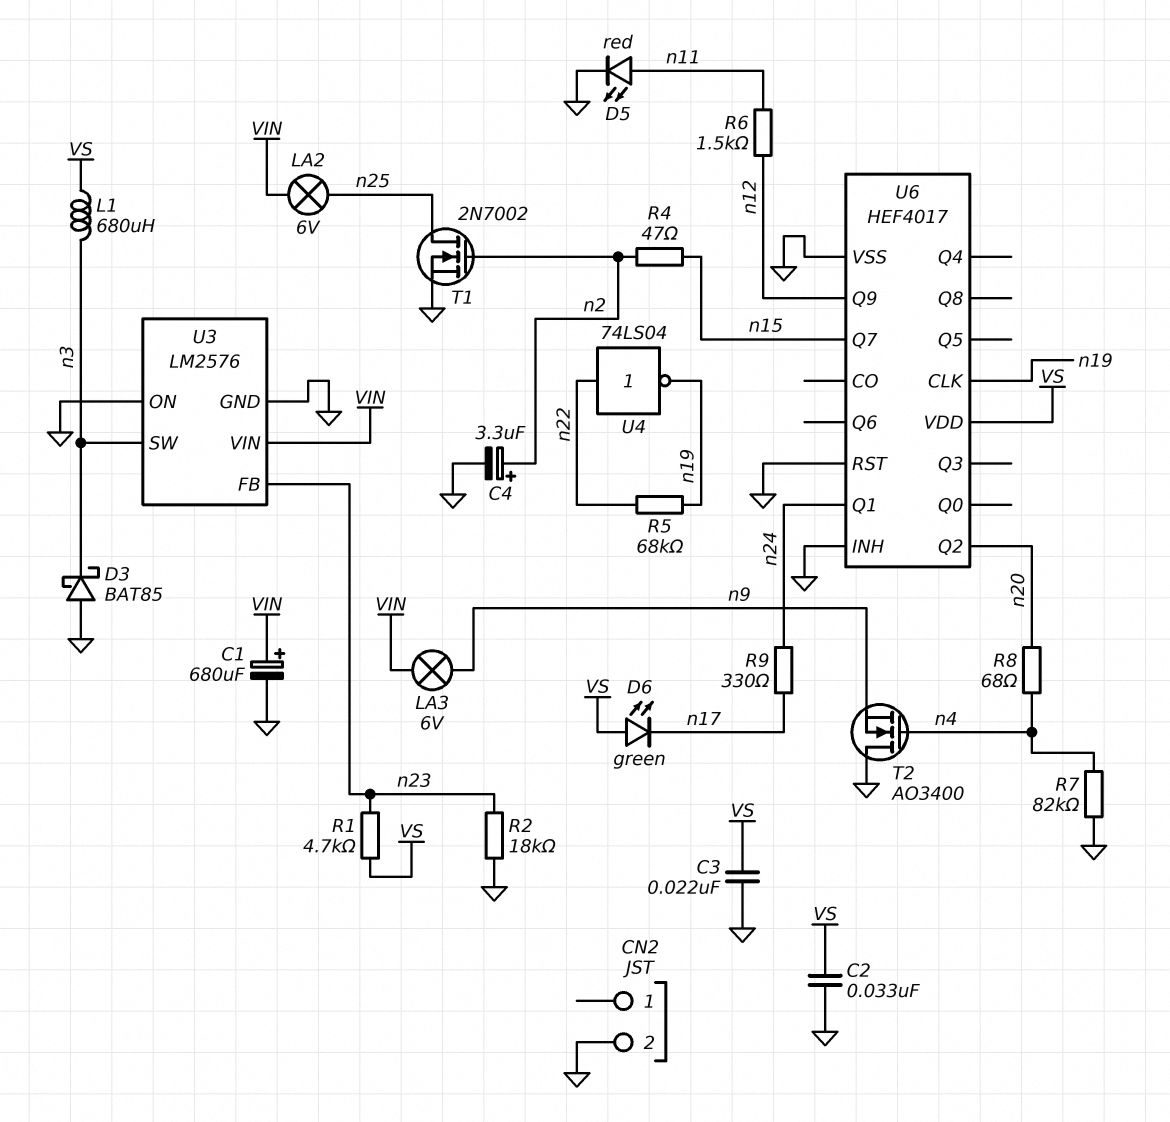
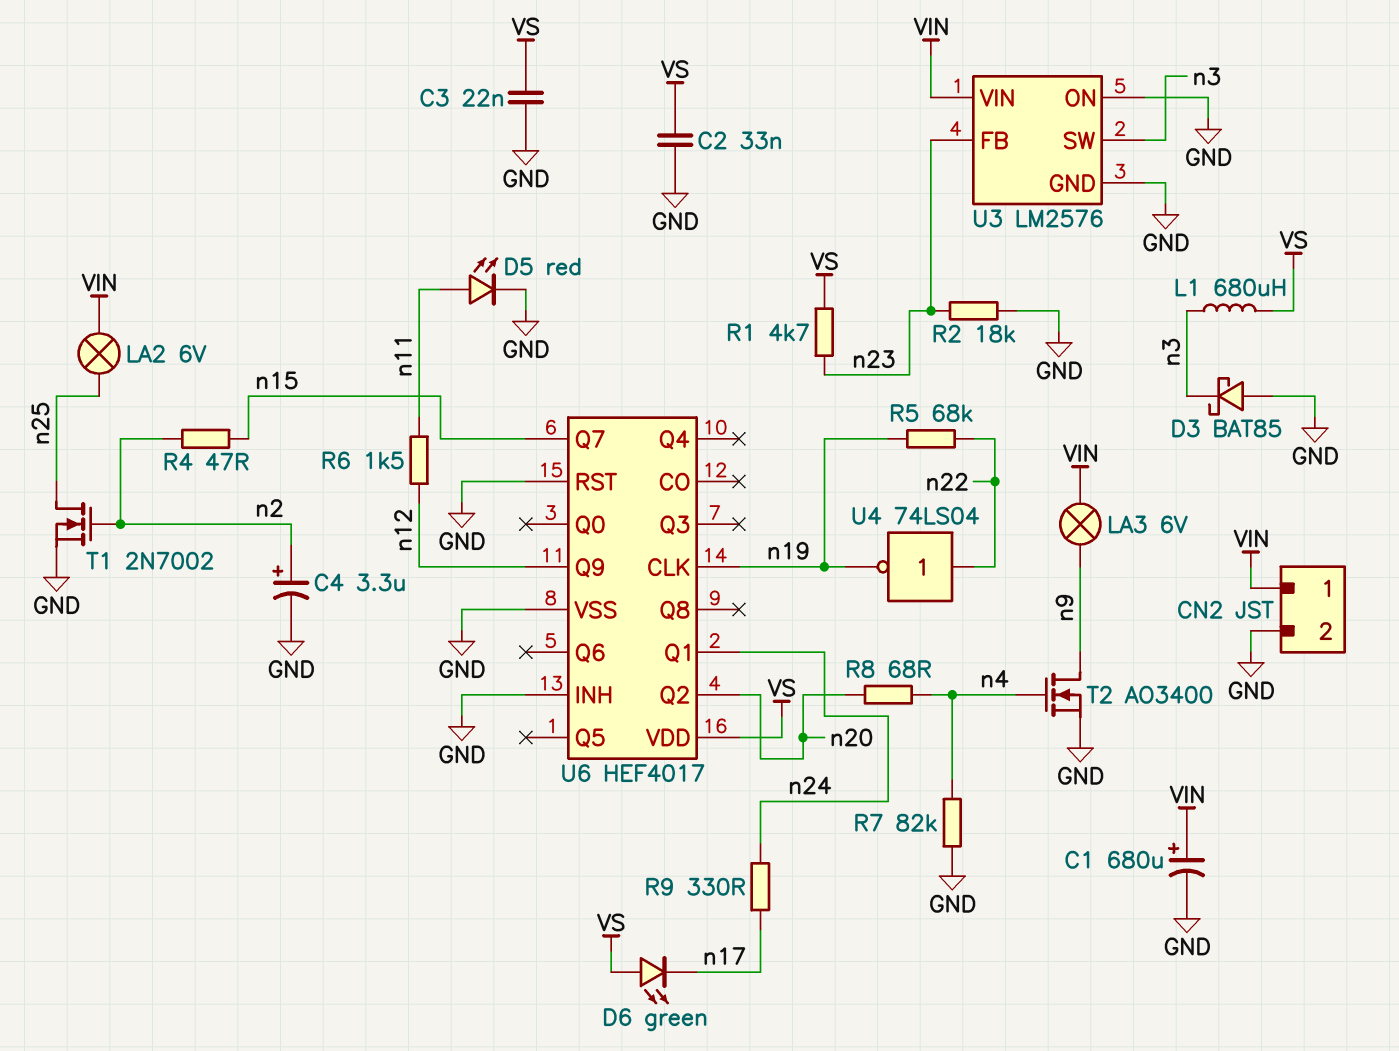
CN2 pin 1: none -> VIN
T2: NMOS AO3400 (G n4, D GND, S n9) -> NMOS AO3400 (G n4, D n9, S GND)

